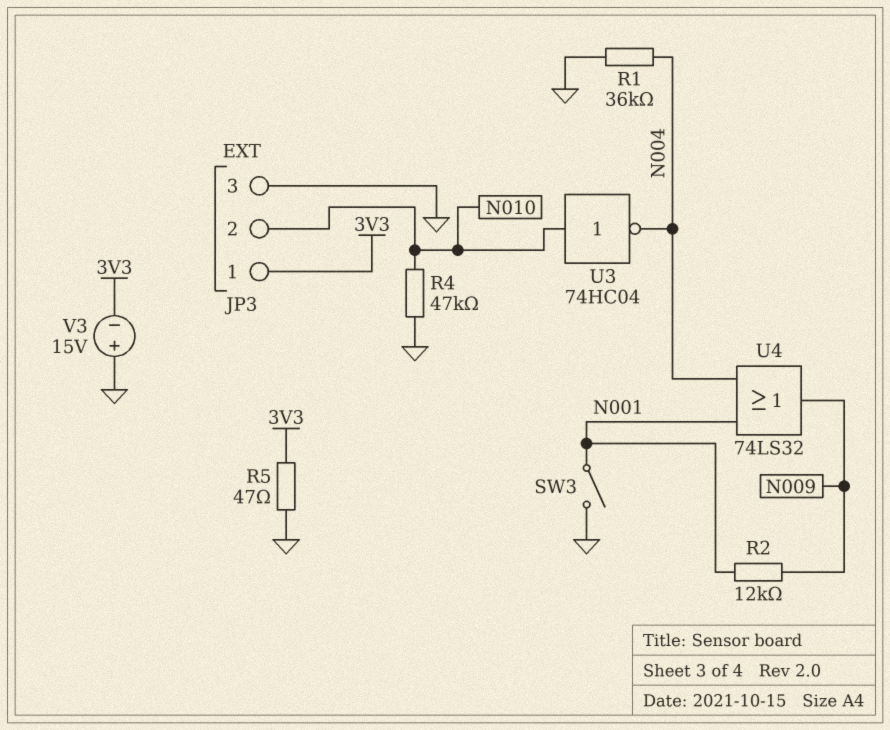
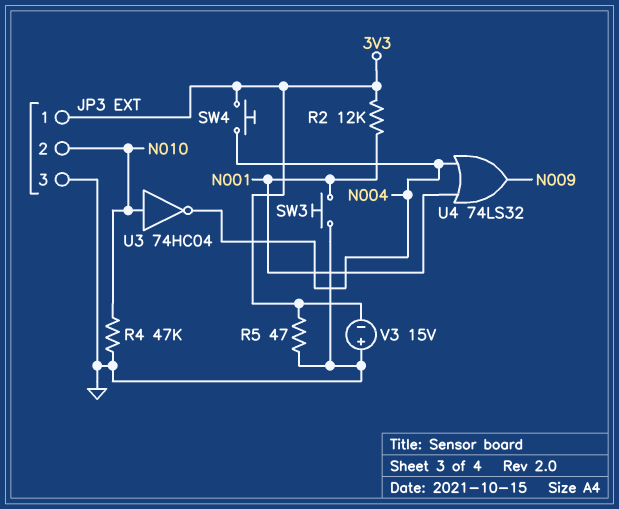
R1: 36k (GND, N004) -> none
R2: 12k (N001, N009) -> 12k (3V3, N001)
SW3: switch (GND, N001) -> button (GND, N001)
SW4: none -> button (3V3, N004)

